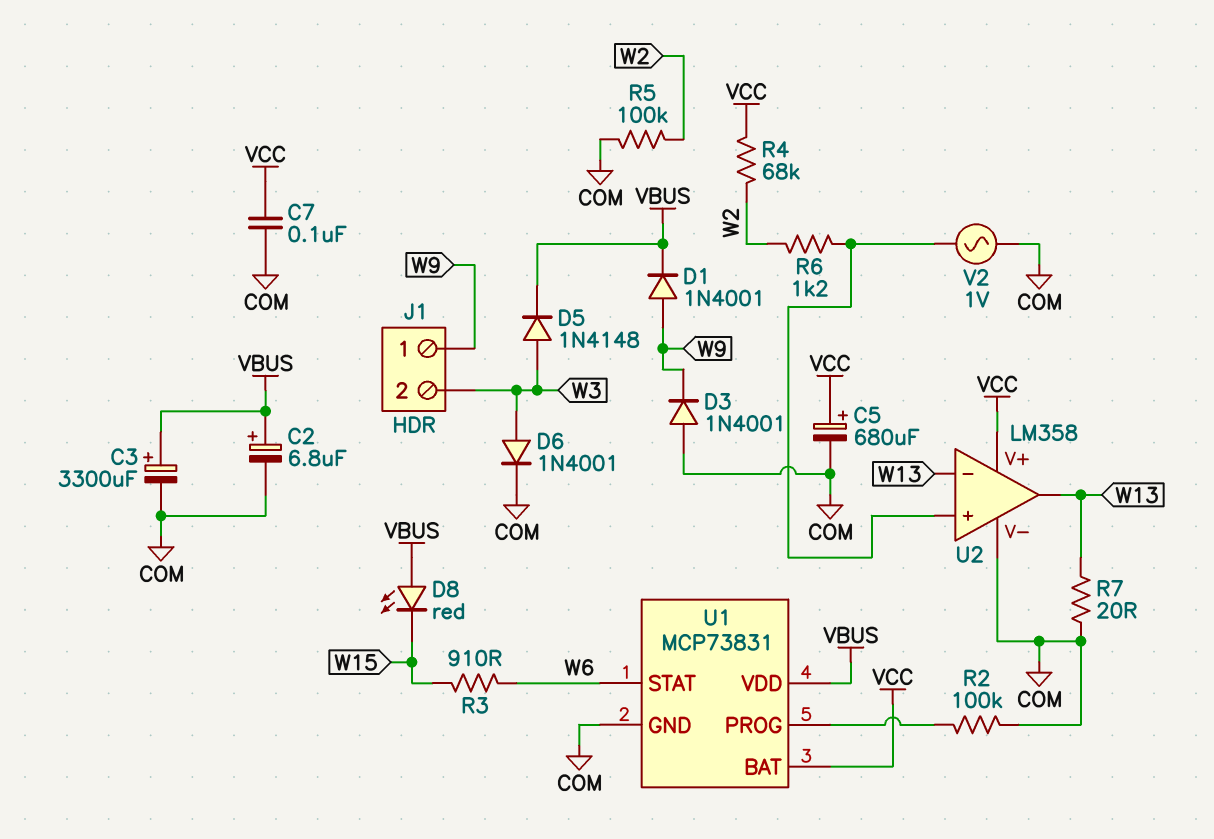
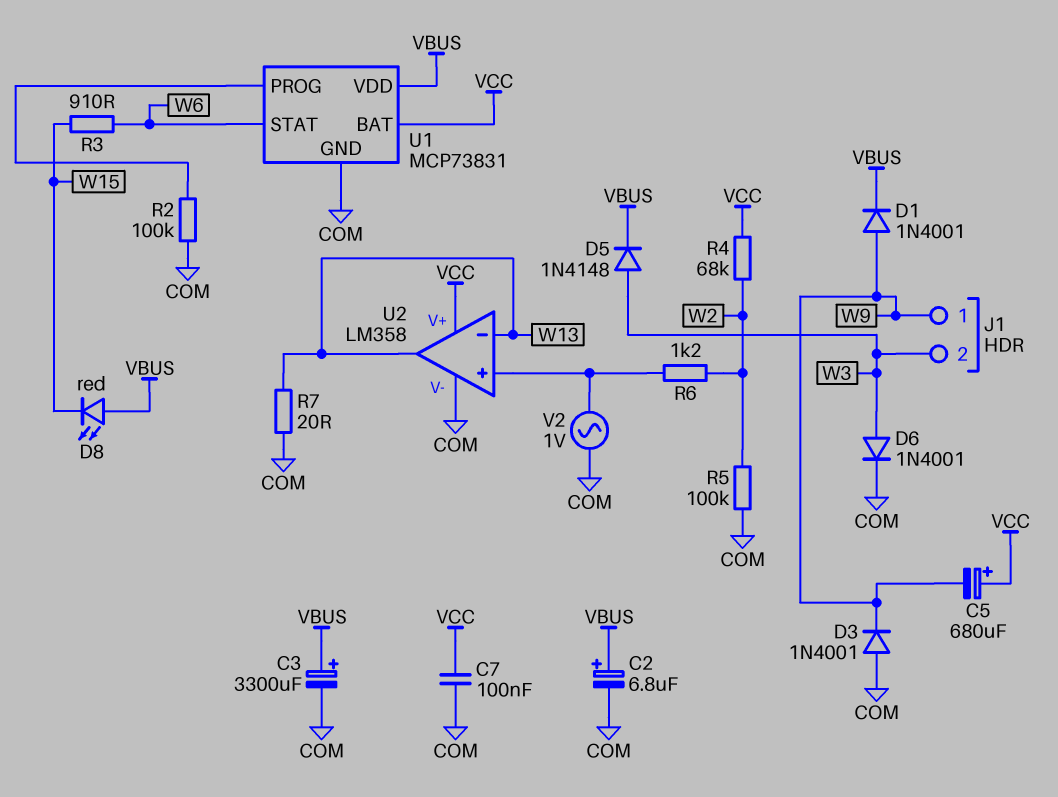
C5: 680uF (plus VCC, minus COM) -> 680uF (plus VCC, minus W9)

